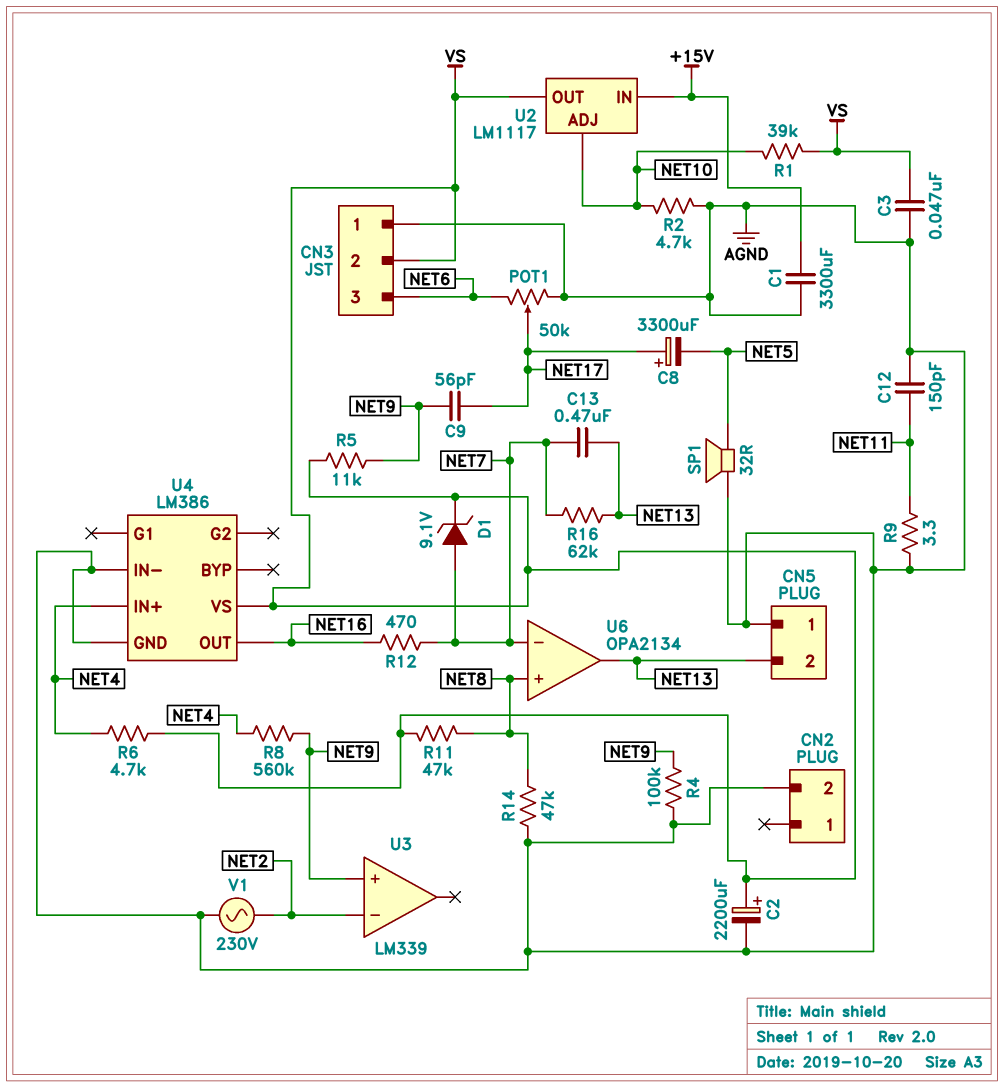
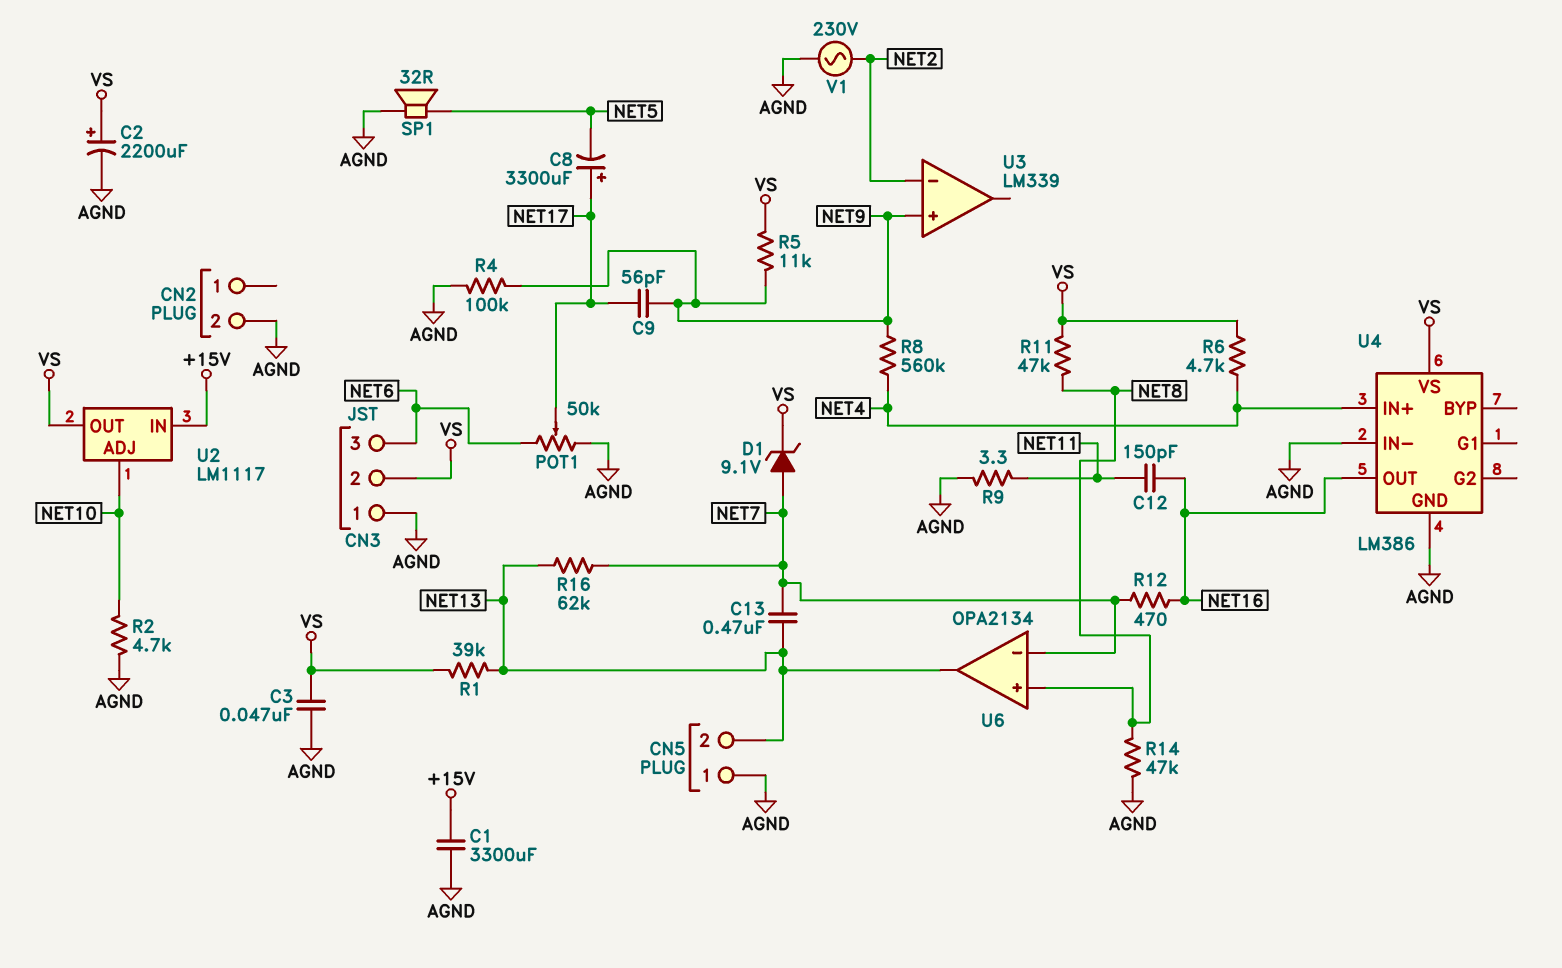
C12: 150pF (AGND, NET11) -> 150pF (NET11, NET16)
R1: 39k (NET10, VS) -> 39k (NET13, VS)

